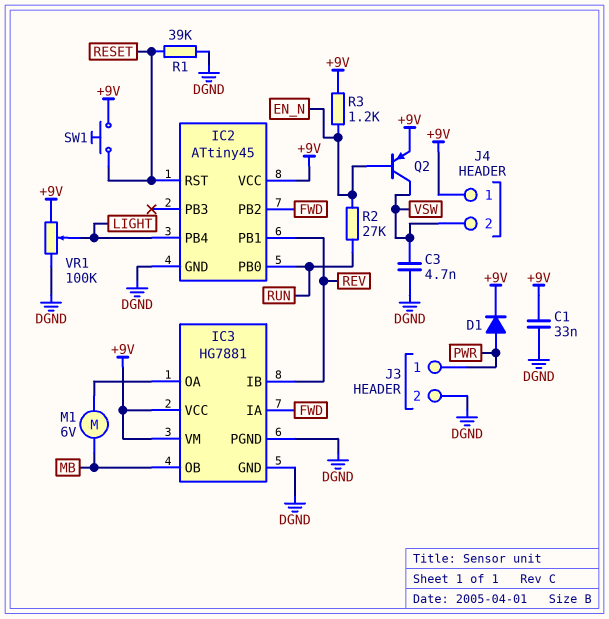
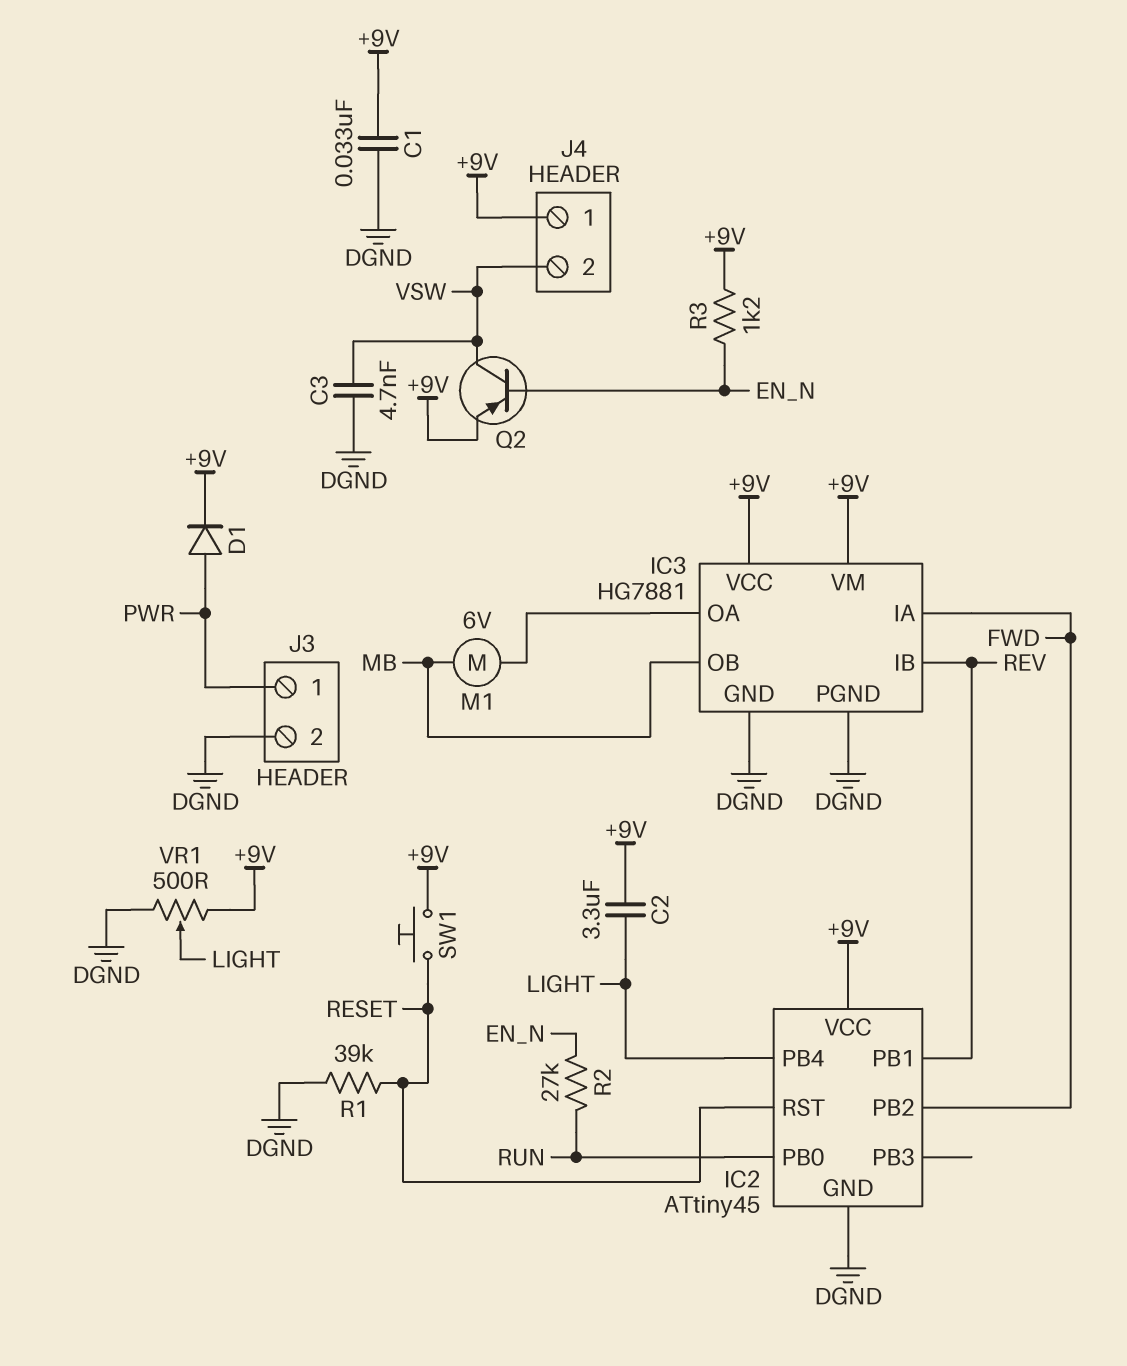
C2: none -> 3.3uF (+9V, LIGHT)
VR1: 100k (+9V, DGND, wiper LIGHT) -> 500 (+9V, DGND, wiper LIGHT)

